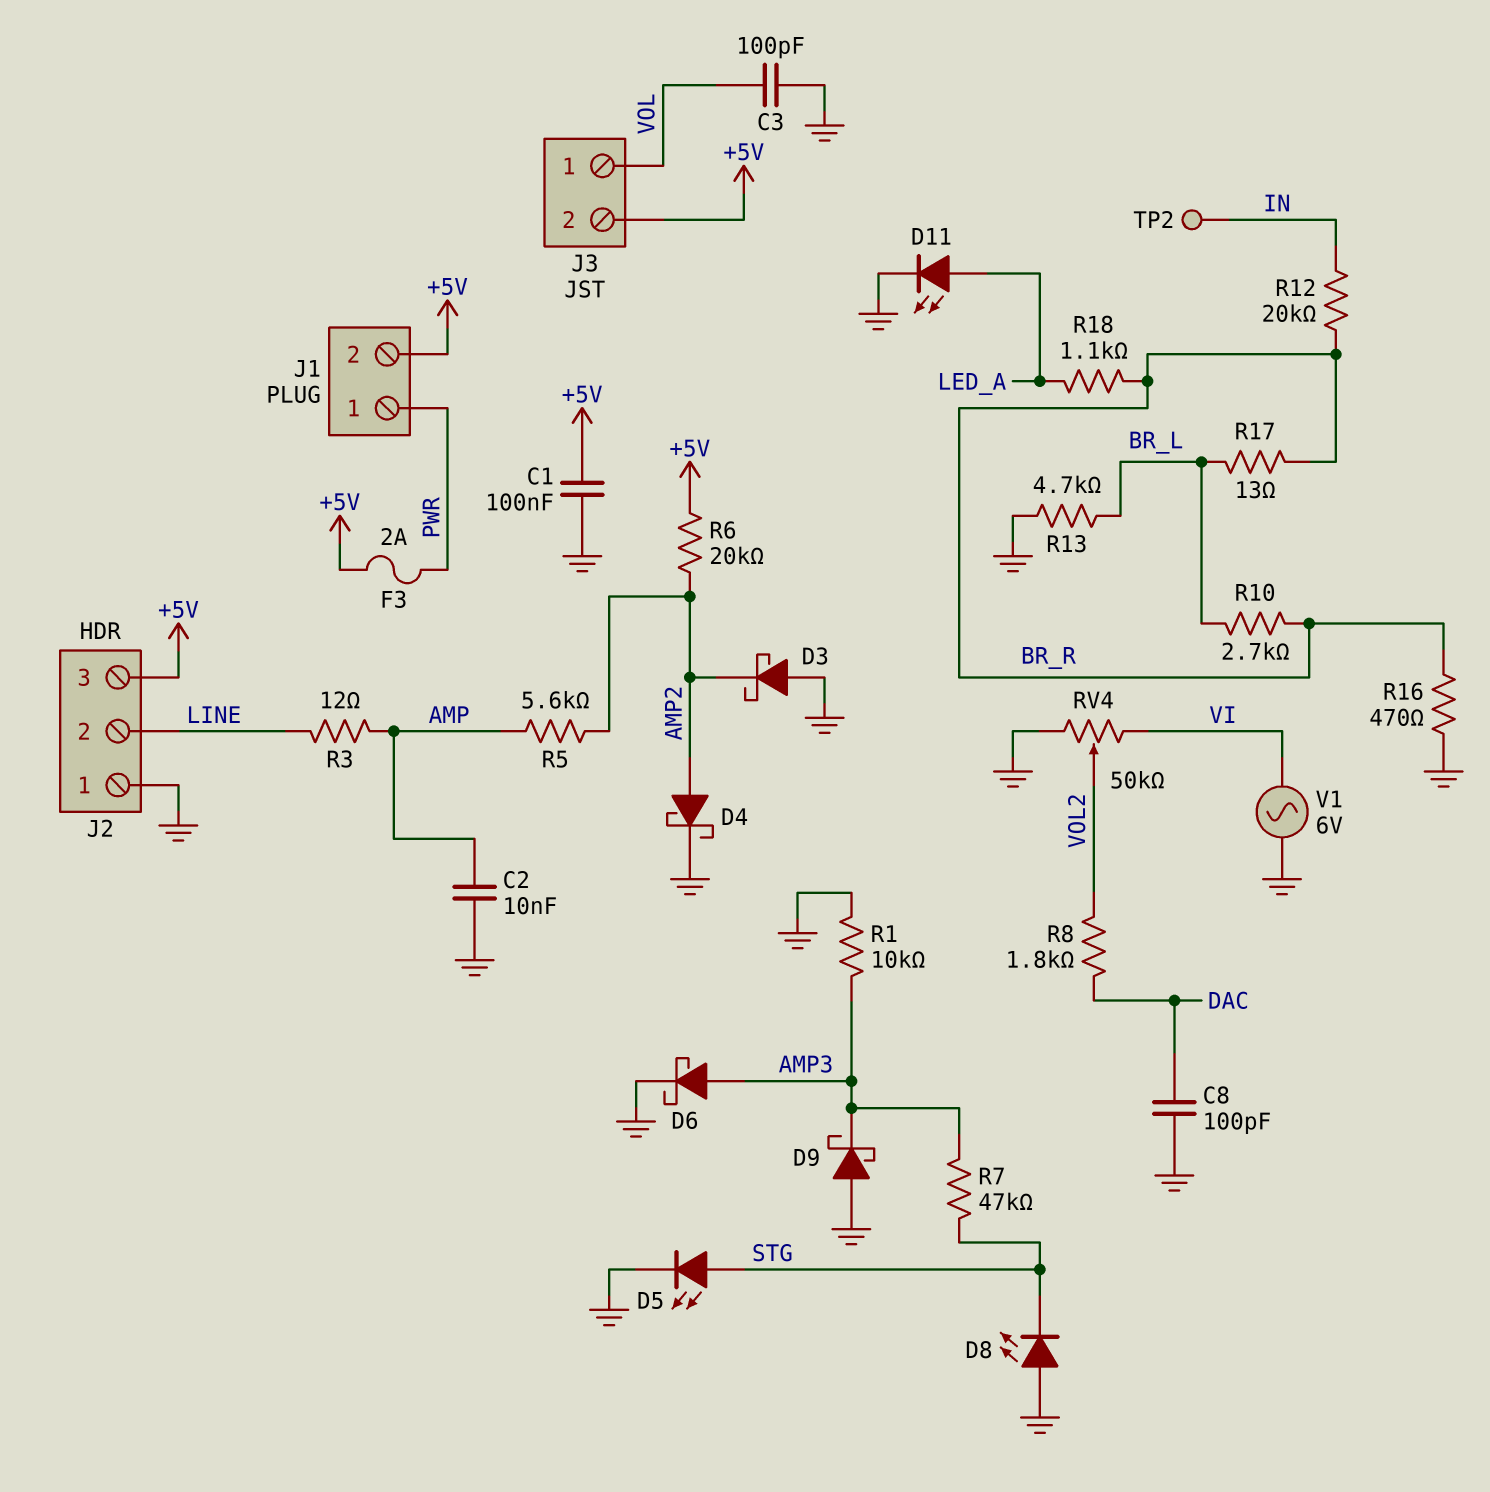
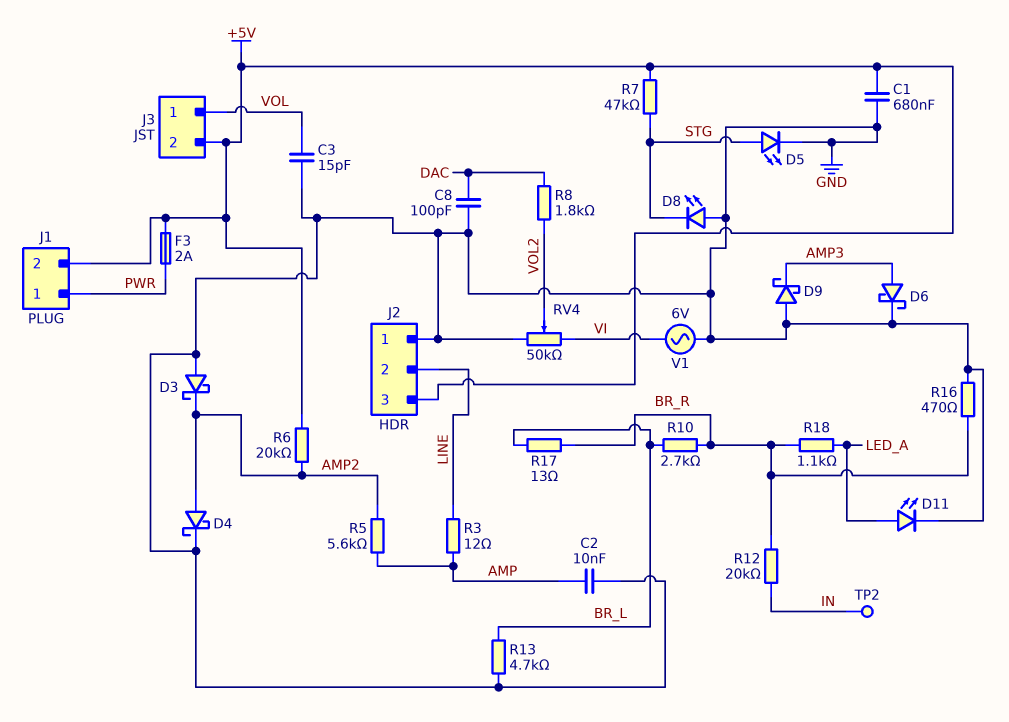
C1: 100nF (+5V, GND) -> 680nF (+5V, GND)
C3: 100pF (GND, VOL) -> 15pF (GND, VOL)
R1: 10k (AMP3, GND) -> none
R7: 47k (AMP3, STG) -> 47k (+5V, STG)

